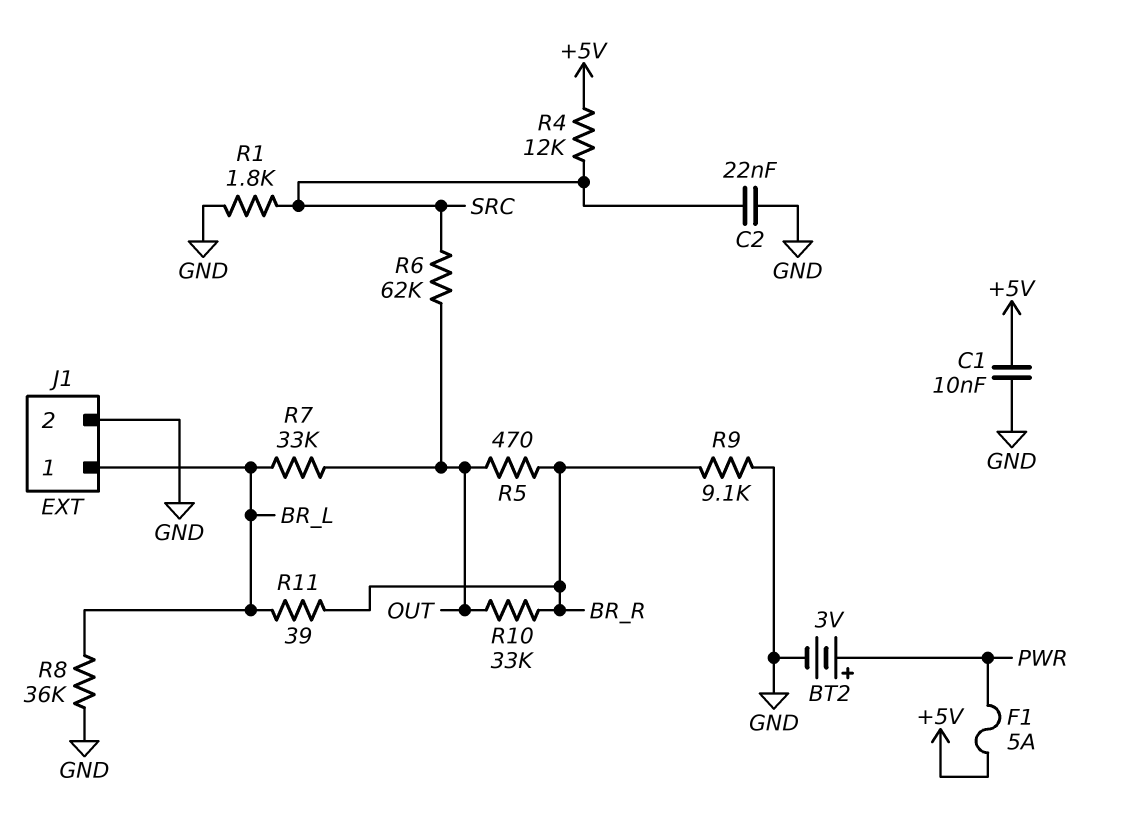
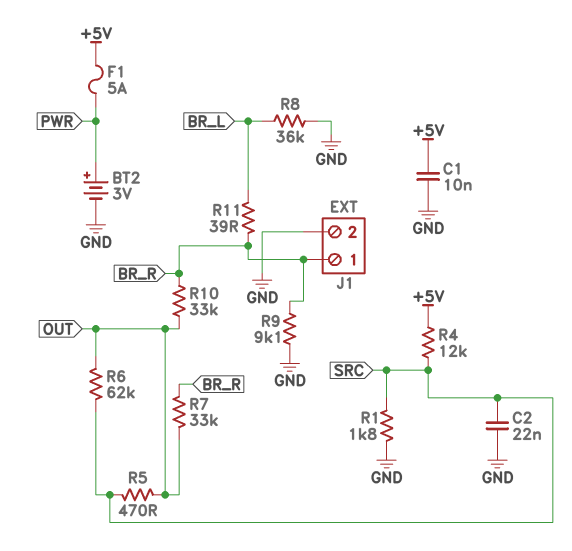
J1 pin 1: BR_L -> BR_R
R5: 470 (BR_R, OUT) -> 470 (OUT, SRC)
R7: 33k (BR_L, OUT) -> 33k (BR_R, OUT)

